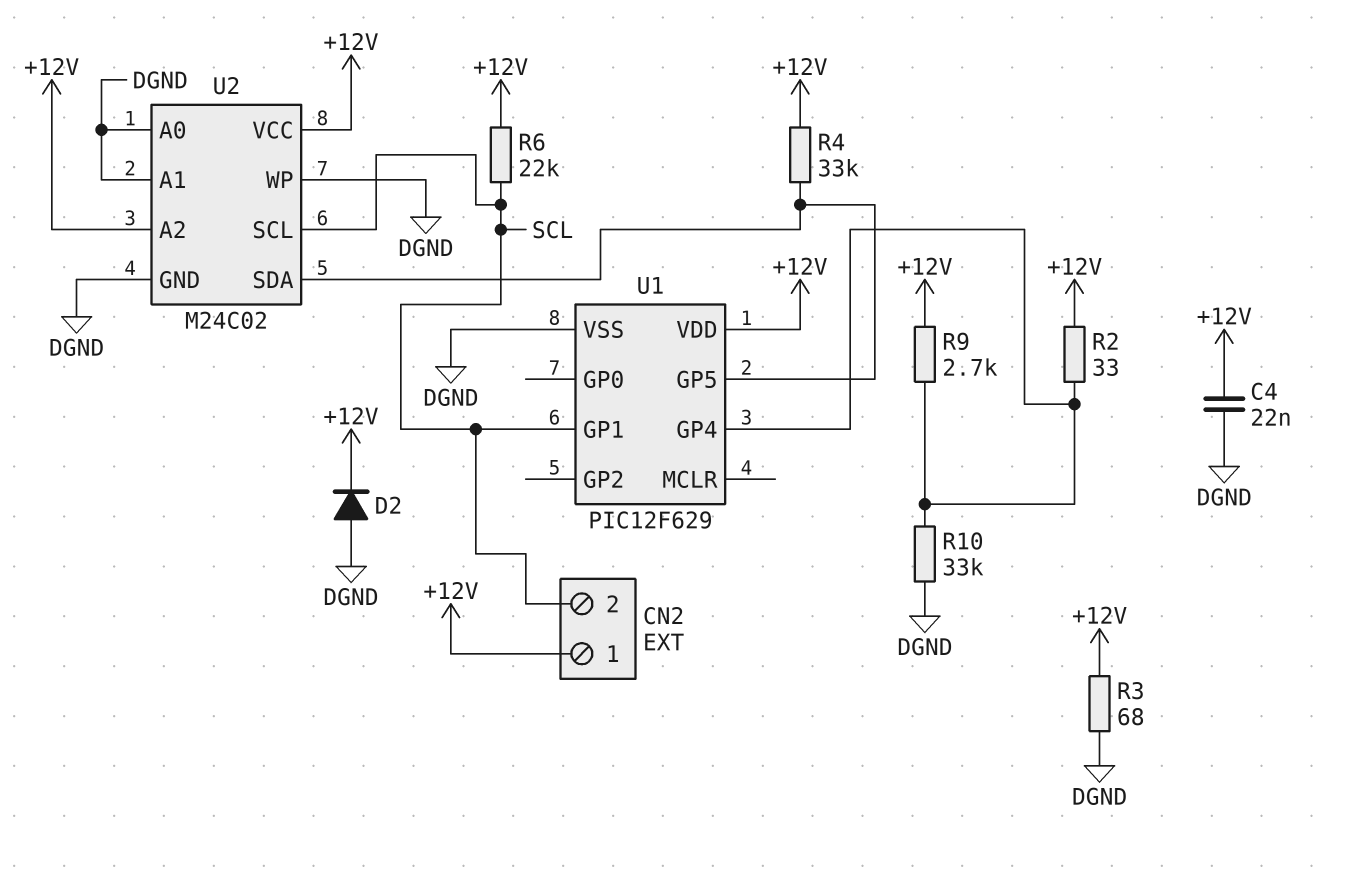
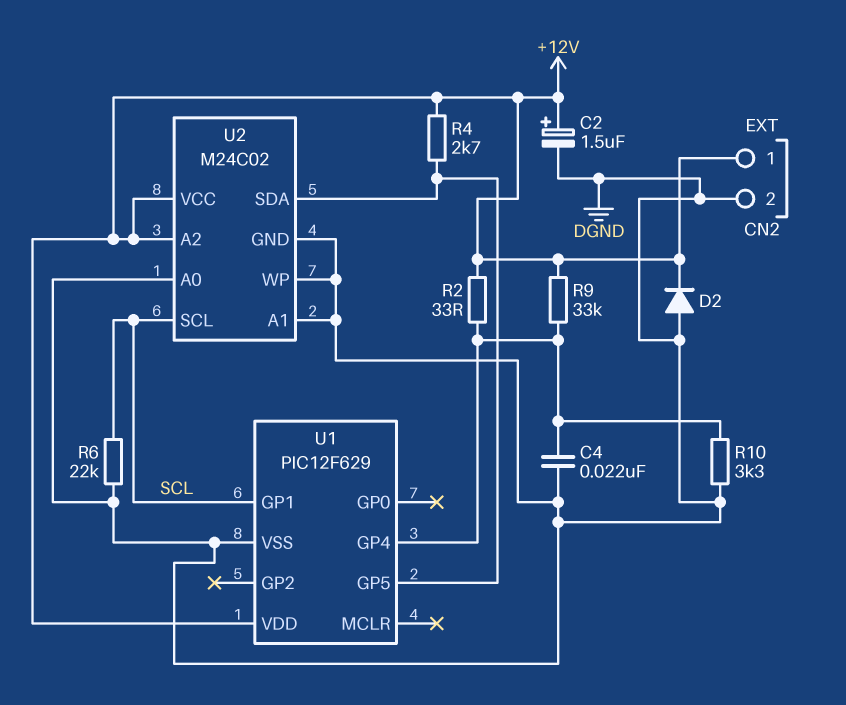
C2: none -> 1.5uF (plus +12V, minus DGND)
C4: 22nF (+12V, DGND) -> 22nF (DGND, U1/GP4)
CN2 pin 2: SCL -> DGND
R3: 68 (+12V, DGND) -> none
R4: 33k (+12V, U1/GP5) -> 2.7k (+12V, U1/GP5)
R6: 22k (+12V, SCL) -> 22k (DGND, SCL)
R9: 2.7k (+12V, U1/GP4) -> 33k (+12V, U1/GP4)
R10: 33k (DGND, U1/GP4) -> 3.3k (DGND, U1/GP4)

